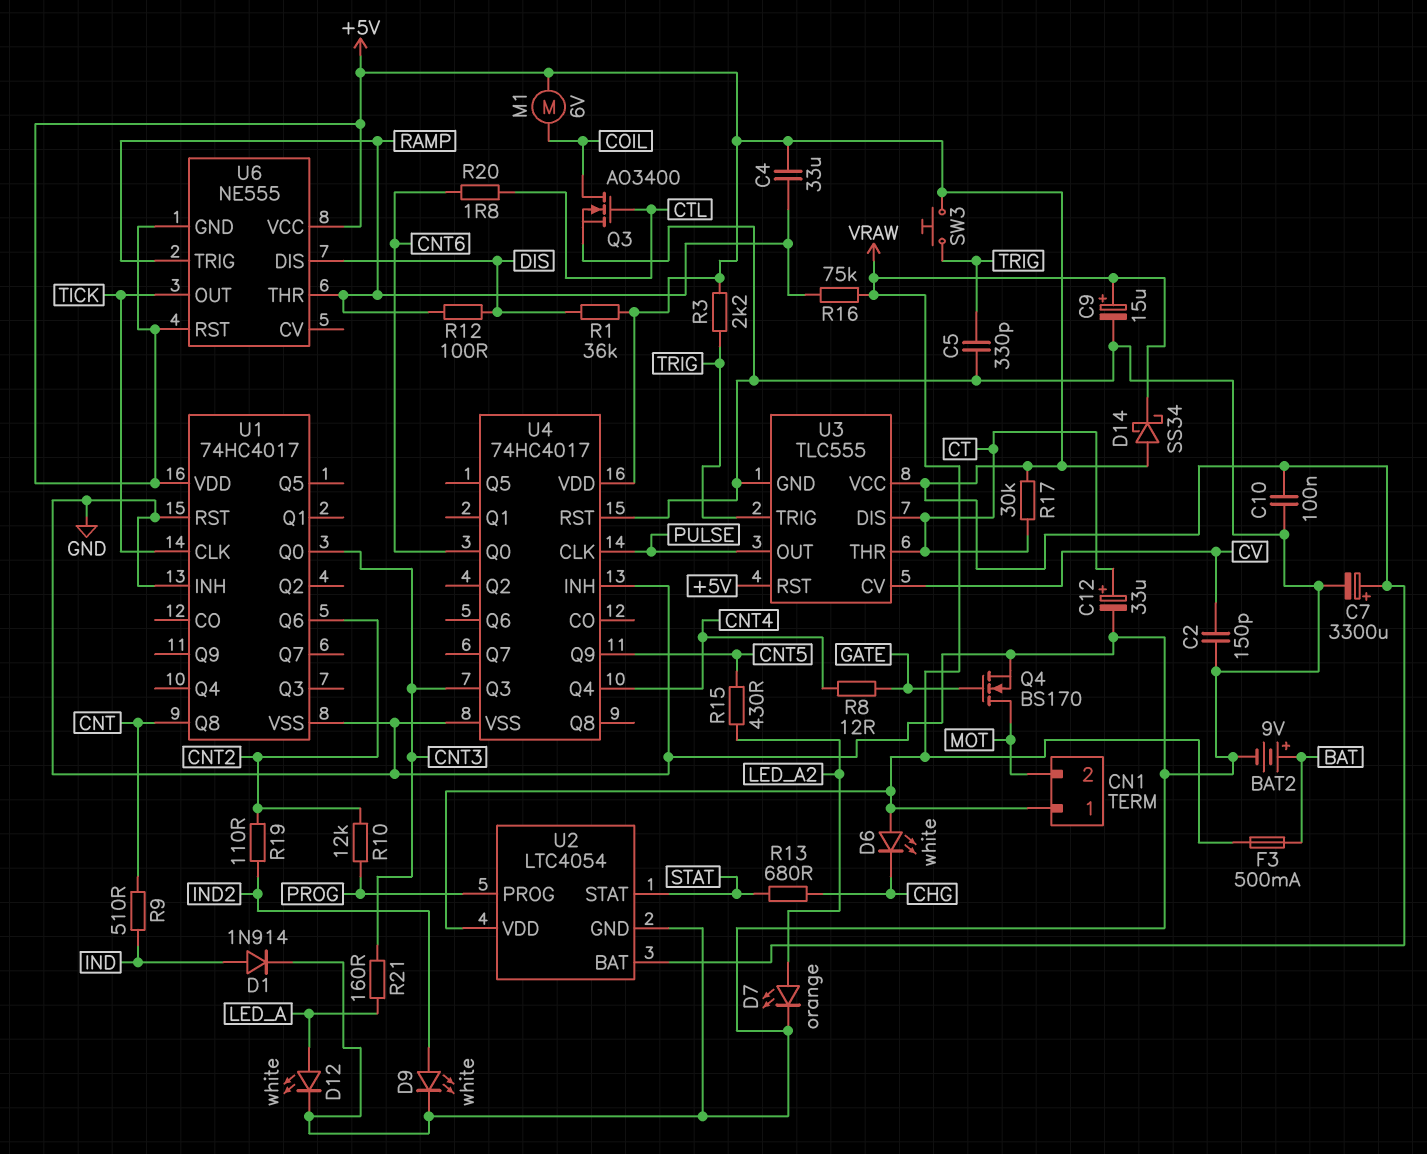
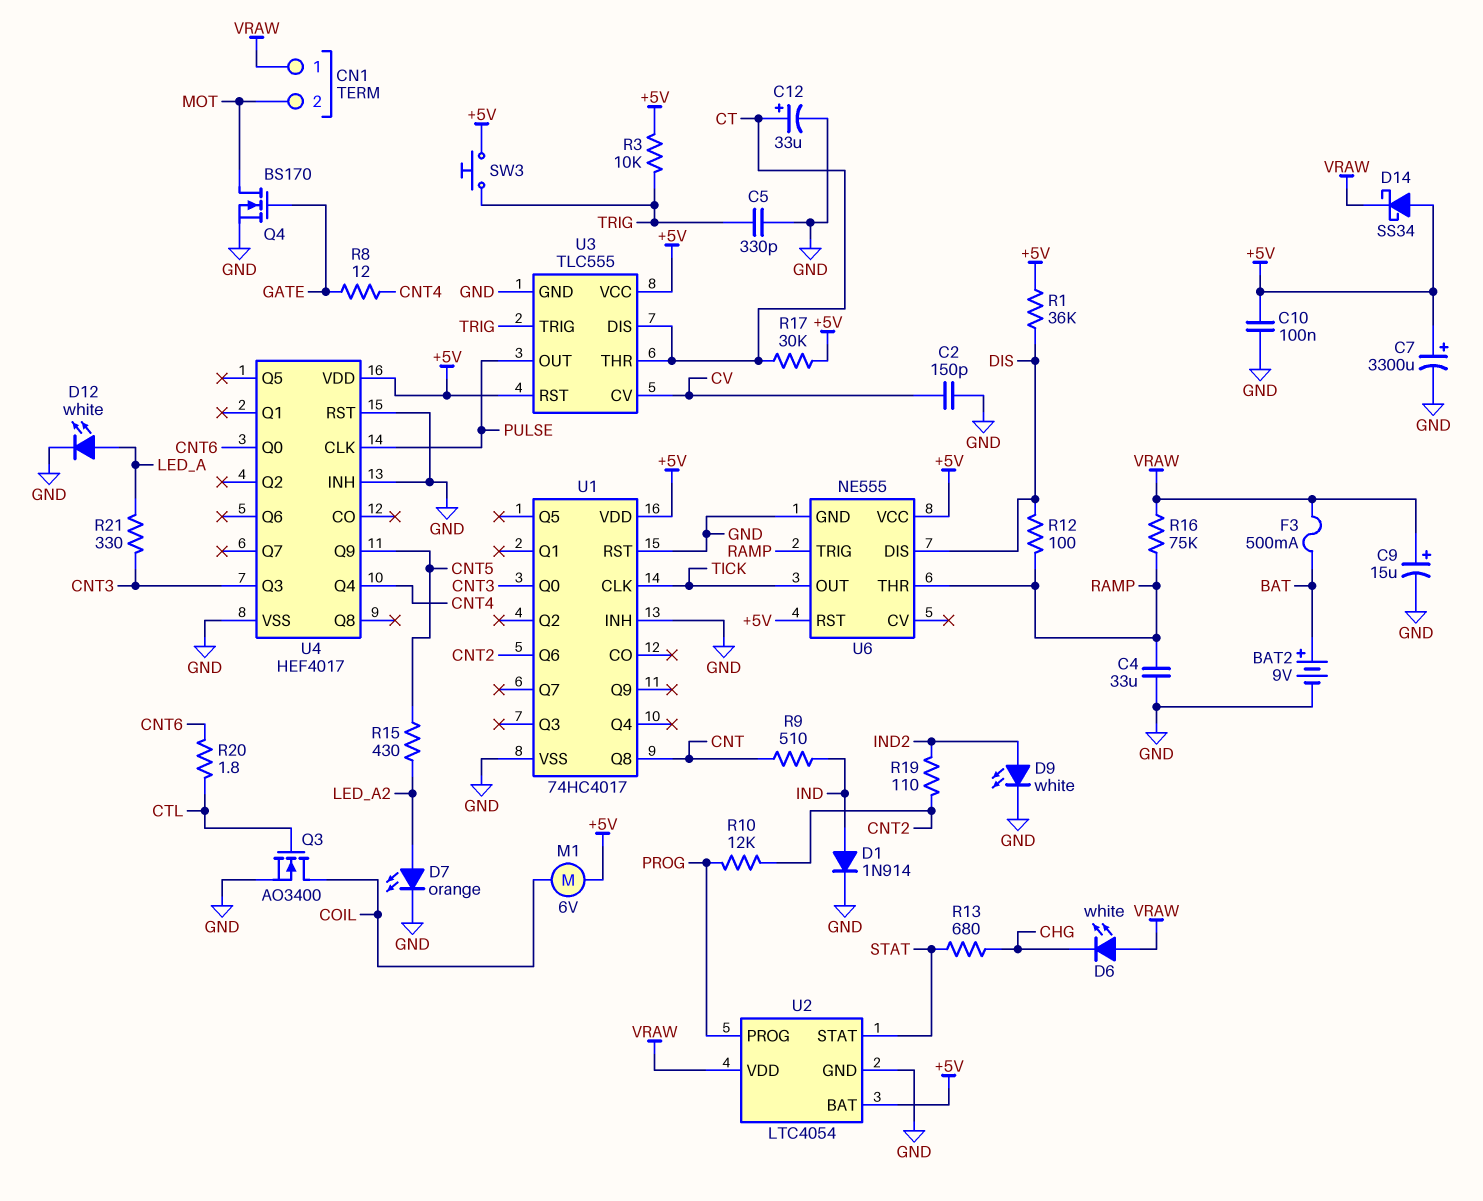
C4: 33uF (+5V, RAMP) -> 33uF (GND, RAMP)
R3: 2.2k (+5V, TRIG) -> 10k (+5V, TRIG)
R21: 160 (CNT3, LED_A) -> 330 (CNT3, LED_A)
U4: 74HC4017 -> HEF4017
U6 pin GND: +5V -> GND

